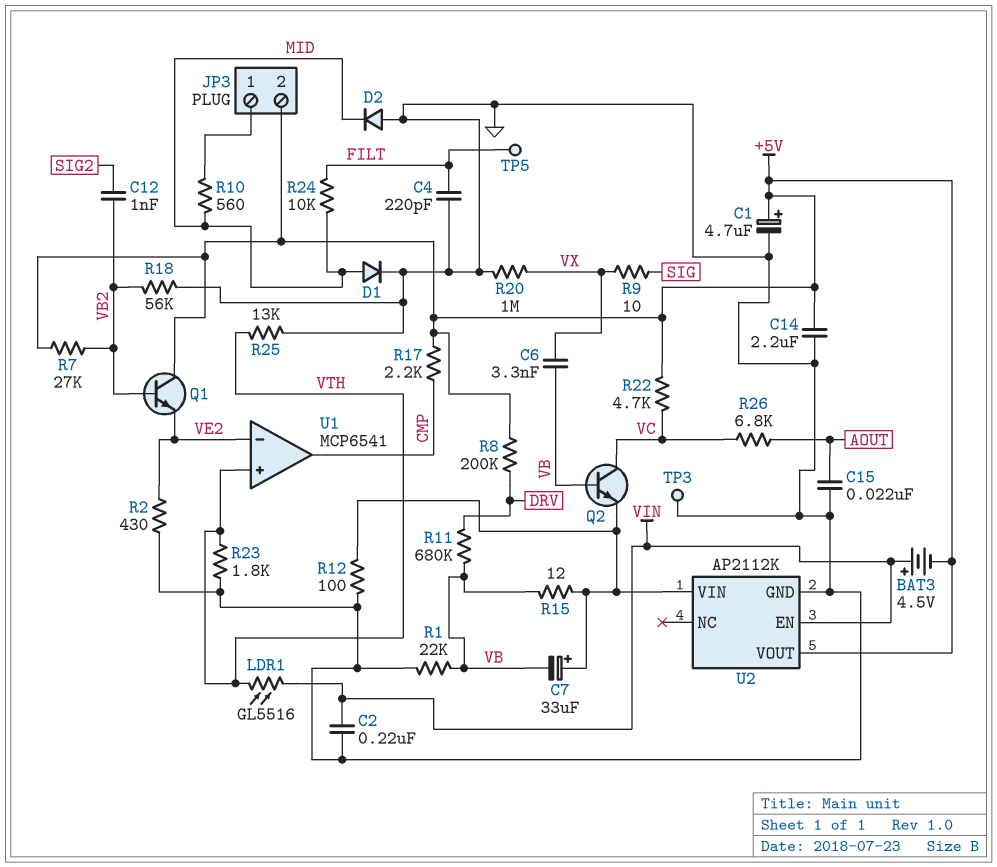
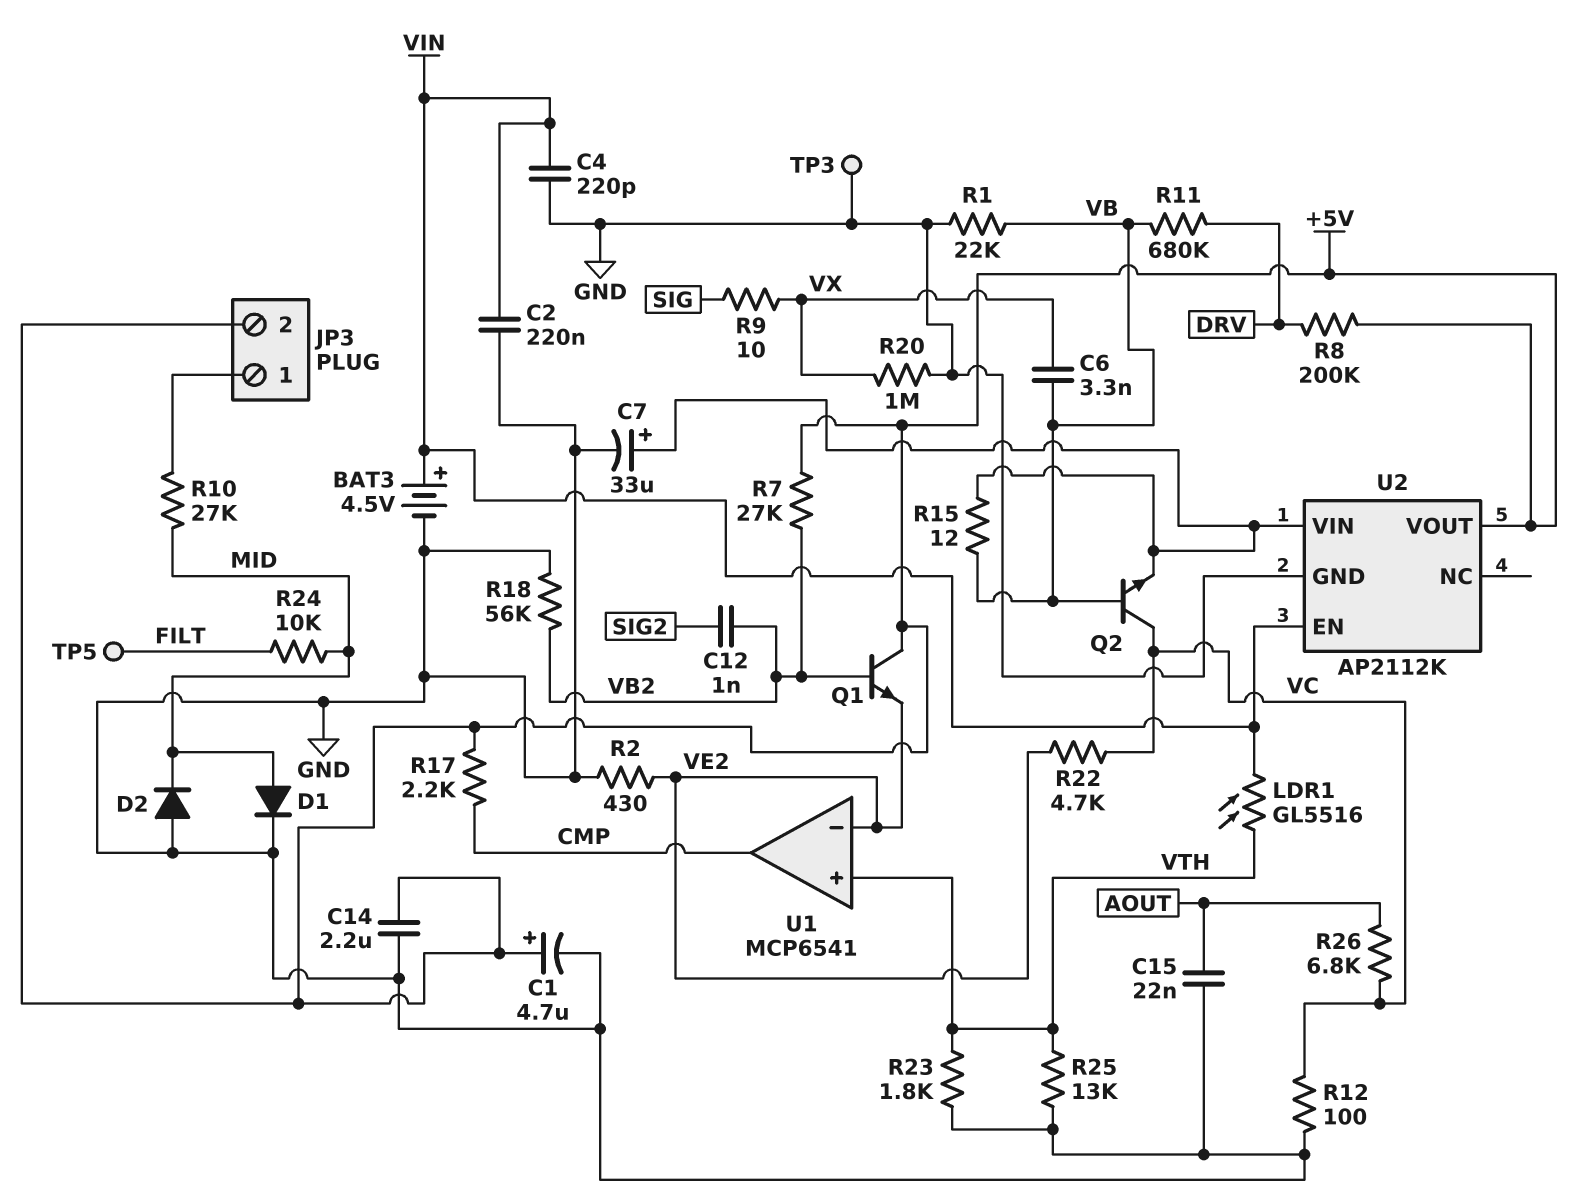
BAT3: 4.5V (plus VIN, minus +5V) -> 4.5V (plus VIN, minus GND)
C4: 220pF (FILT, GND) -> 220pF (GND, VIN)
C7: 33uF (plus U2/VIN, minus VB) -> 33uF (plus U2/VIN, minus GND)
R10: 560 (JP3/1, MID) -> 27k (JP3/1, MID)
R12: 100 (GND, U2/VIN) -> 100 (GND, VC)
R22: 4.7k (+5V, VC) -> 4.7k (VC, VE2)

